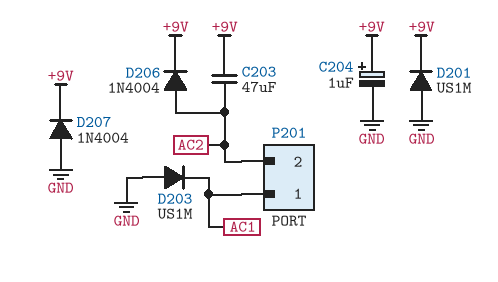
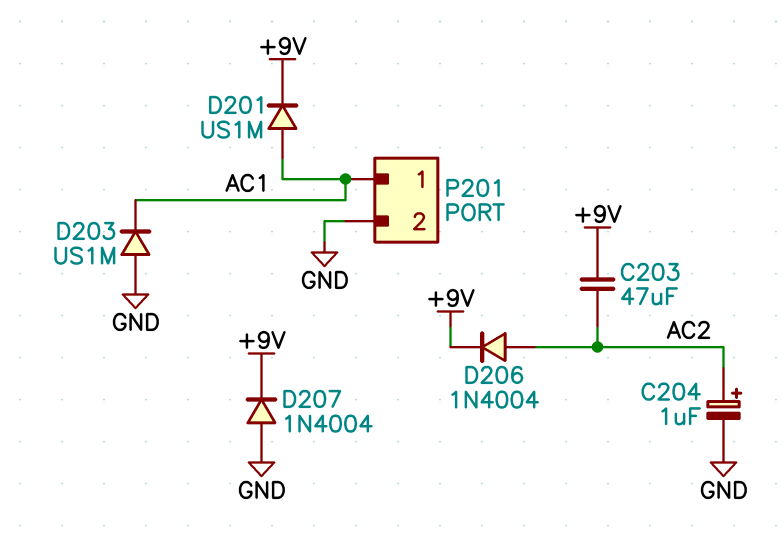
C204: 1uF (plus +9V, minus GND) -> 1uF (plus AC2, minus GND)
D201: diode US1M (A GND, K +9V) -> diode US1M (A AC1, K +9V)
P201 pin 2: AC2 -> GND

